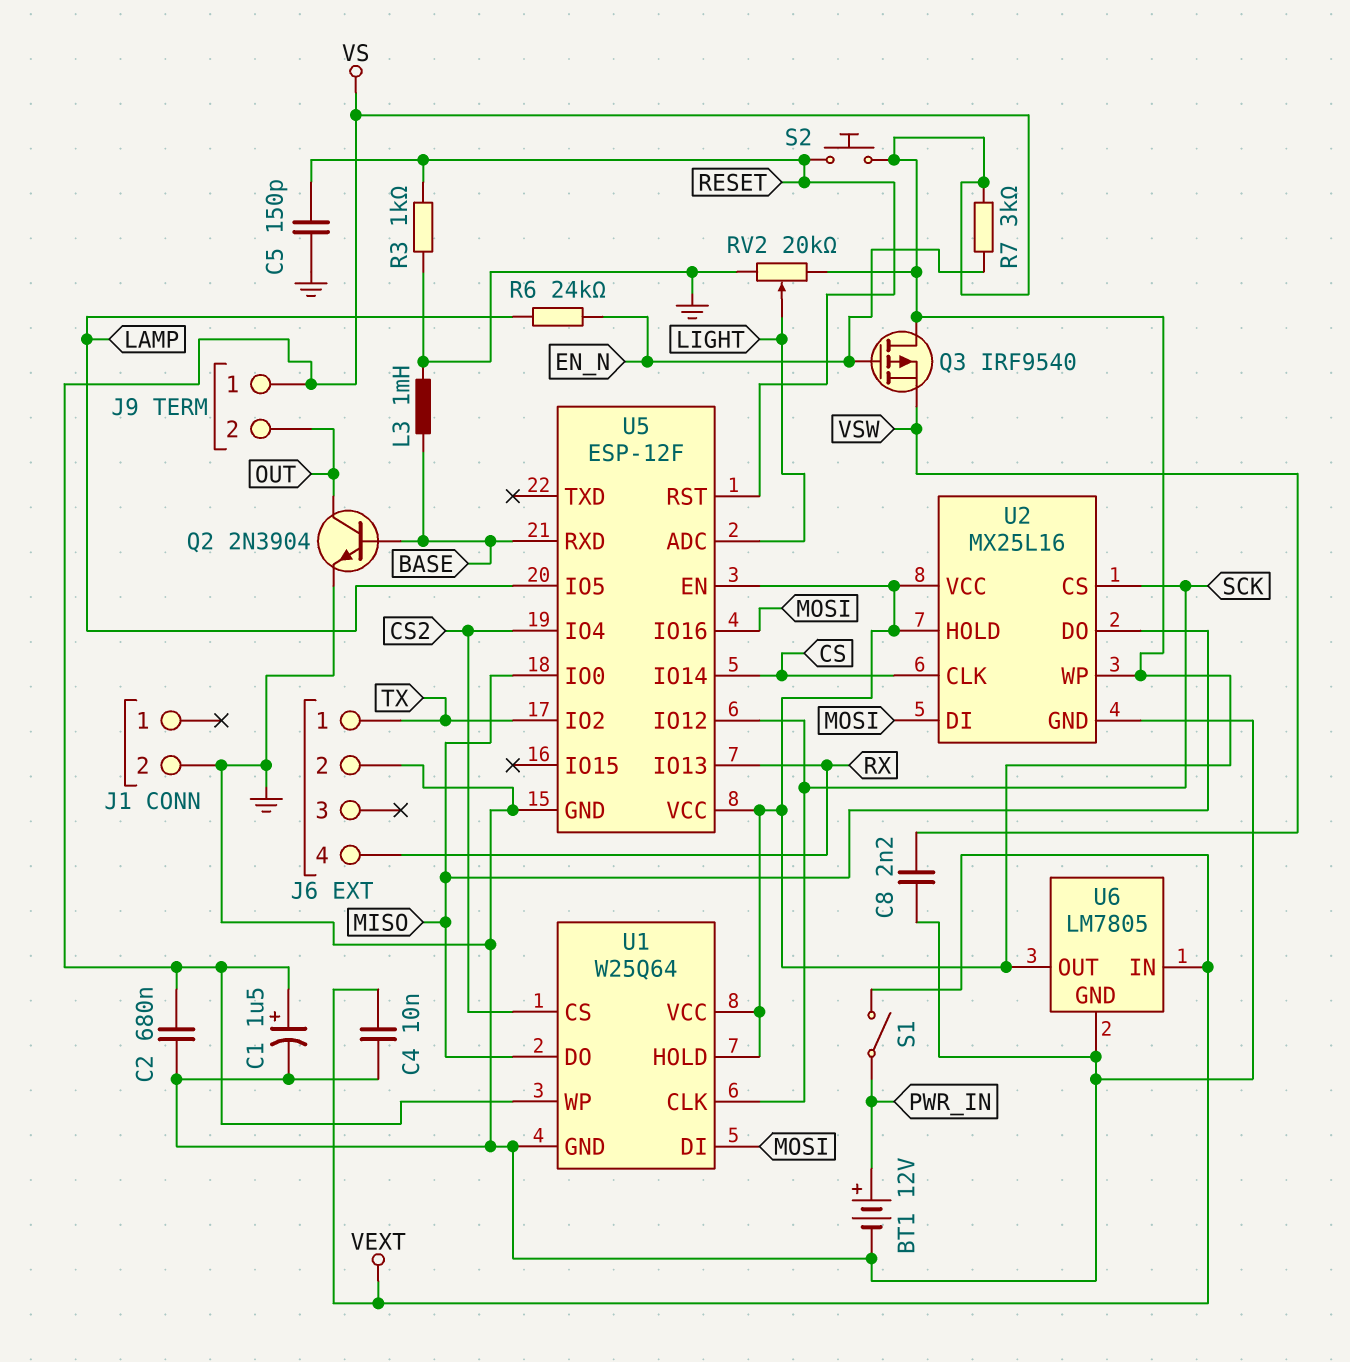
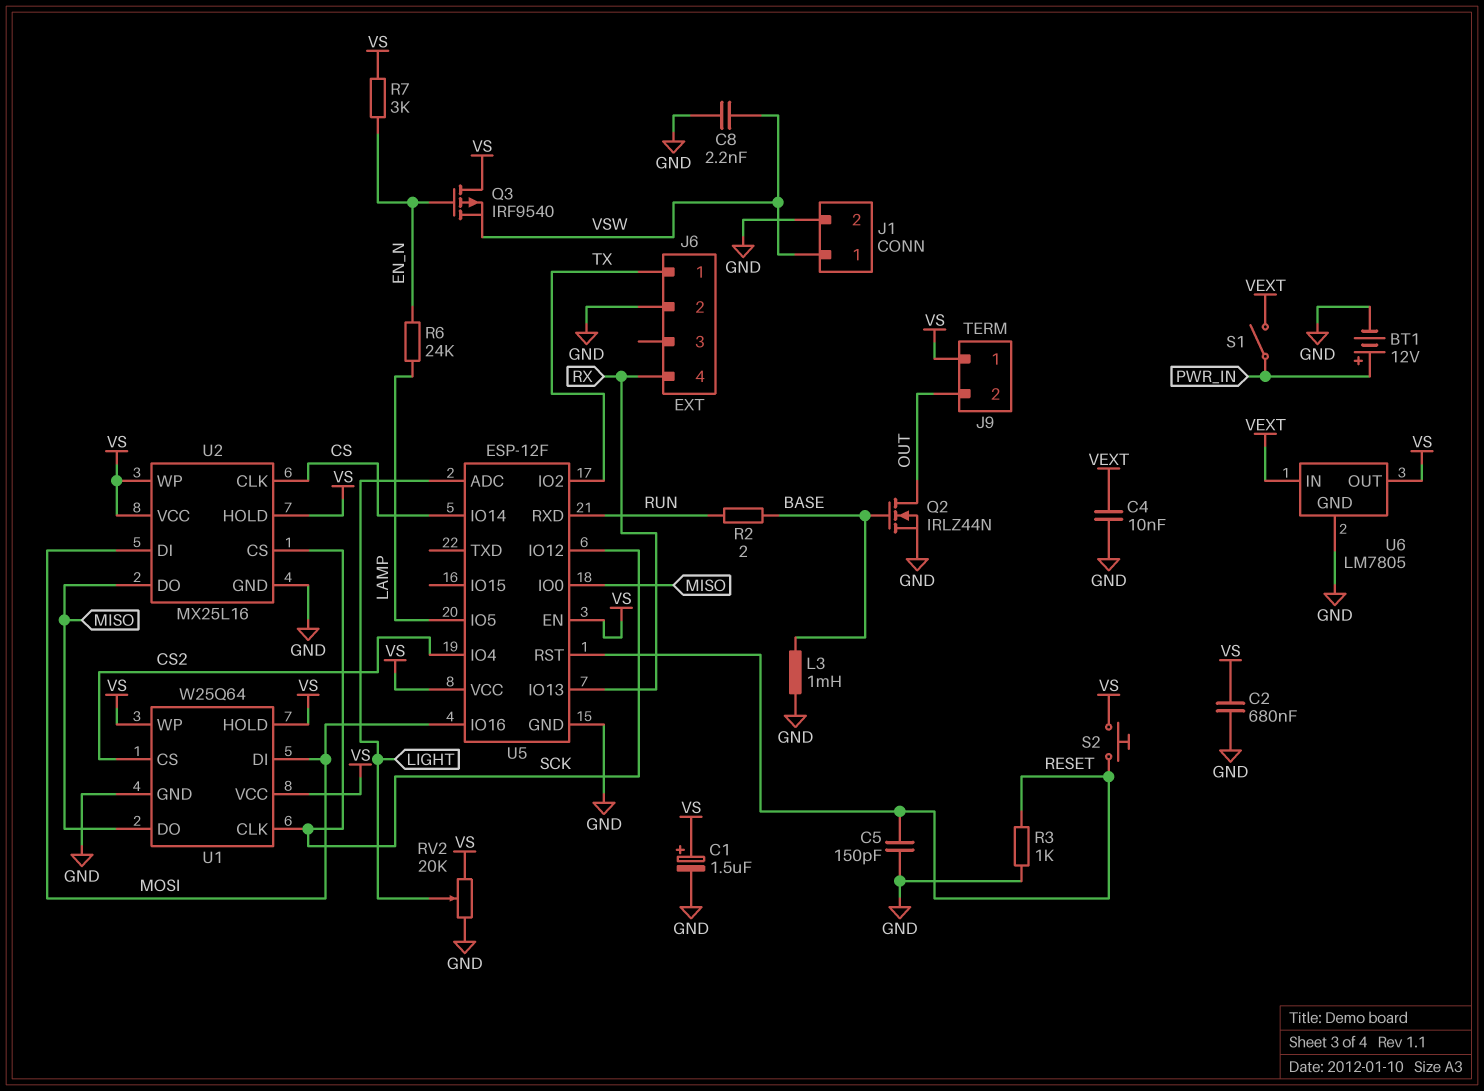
J1 pin 1: none -> VSW
Q2: NPN 2N3904 (B BASE, C OUT, E GND) -> NMOS IRLZ44N (G BASE, D OUT, S GND)
R2: none -> 2 (BASE, RUN)
U5 pin RXD: BASE -> RUN

